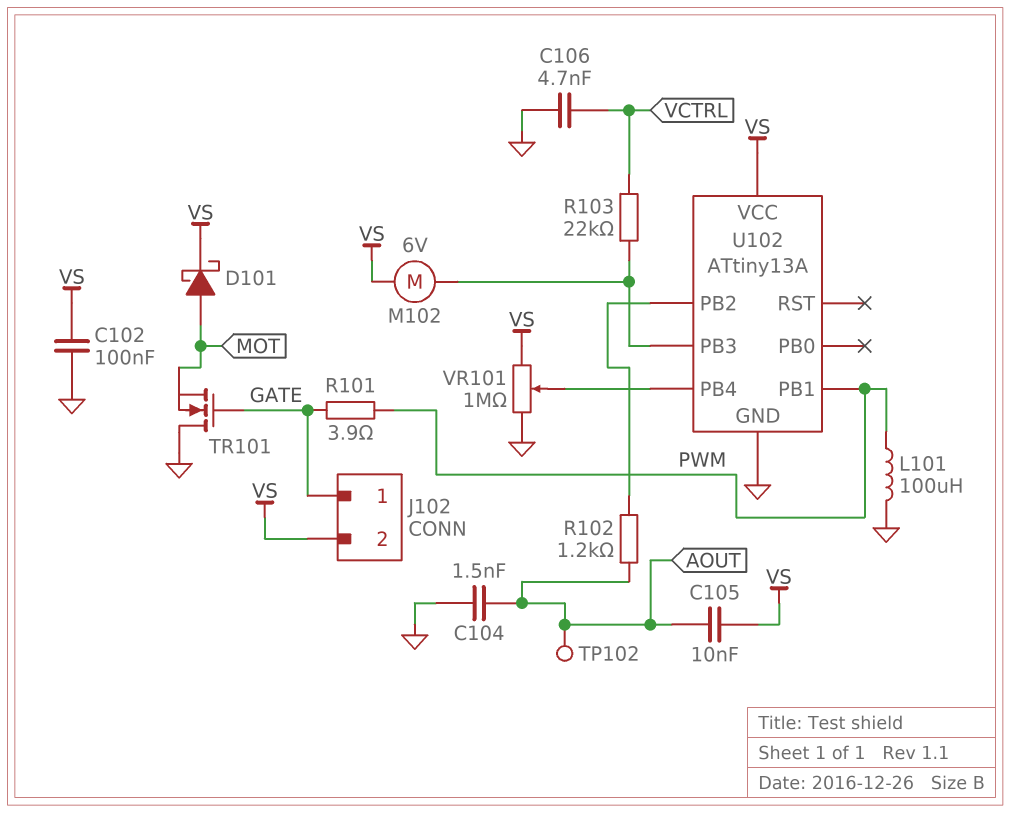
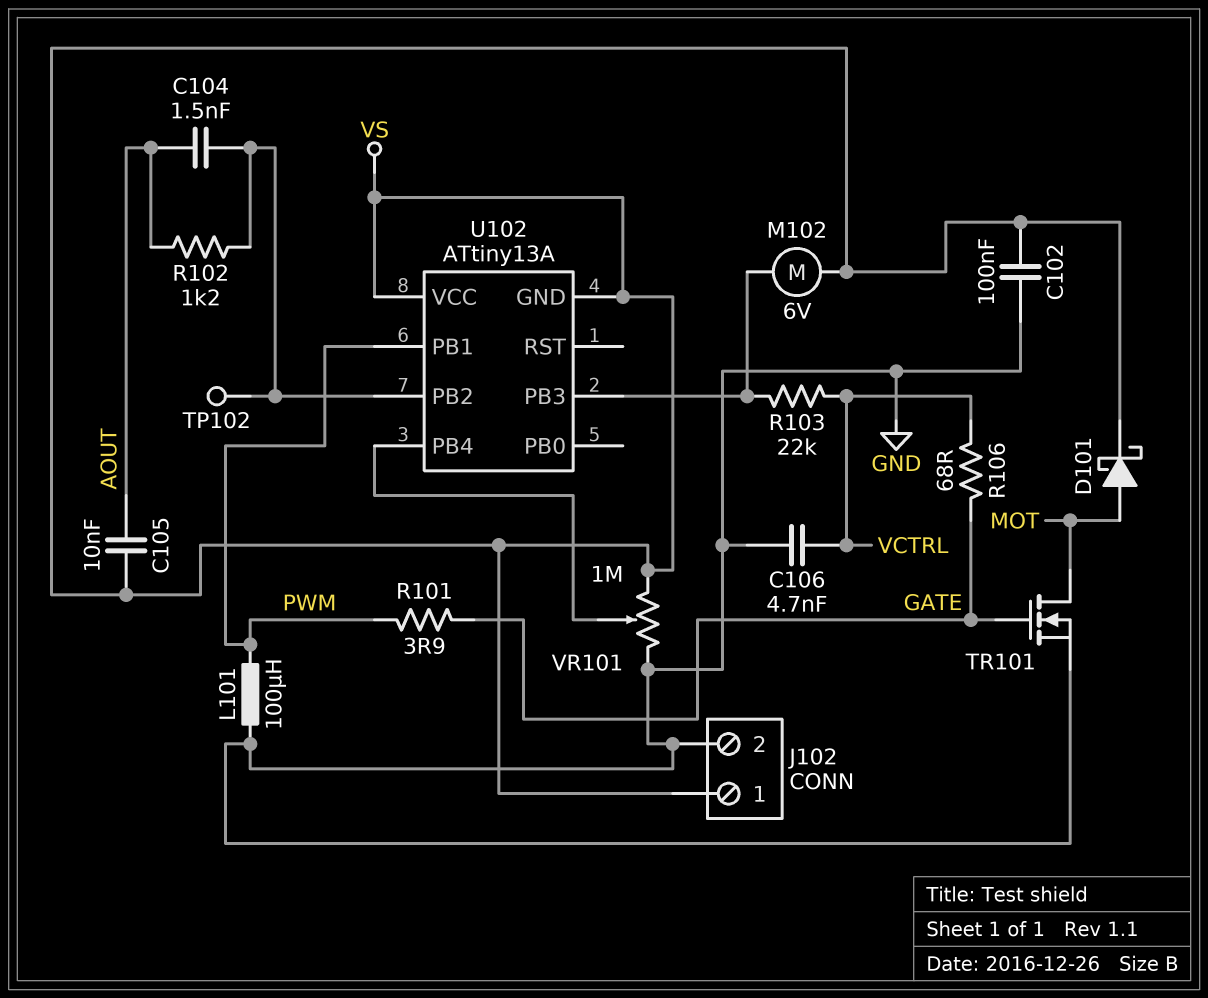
C104: 1.5nF (AOUT, GND) -> 1.5nF (AOUT, U102/PB2)
J102 pin 1: GATE -> VS
J102 pin 2: VS -> GND
R106: none -> 68 (GATE, VCTRL)
TP102: test point (AOUT) -> test point (U102/PB2)
TR101: NMOS (G GATE, D GND, S MOT) -> NMOS (G GATE, D MOT, S GND)
U102 pin GND: GND -> VS

